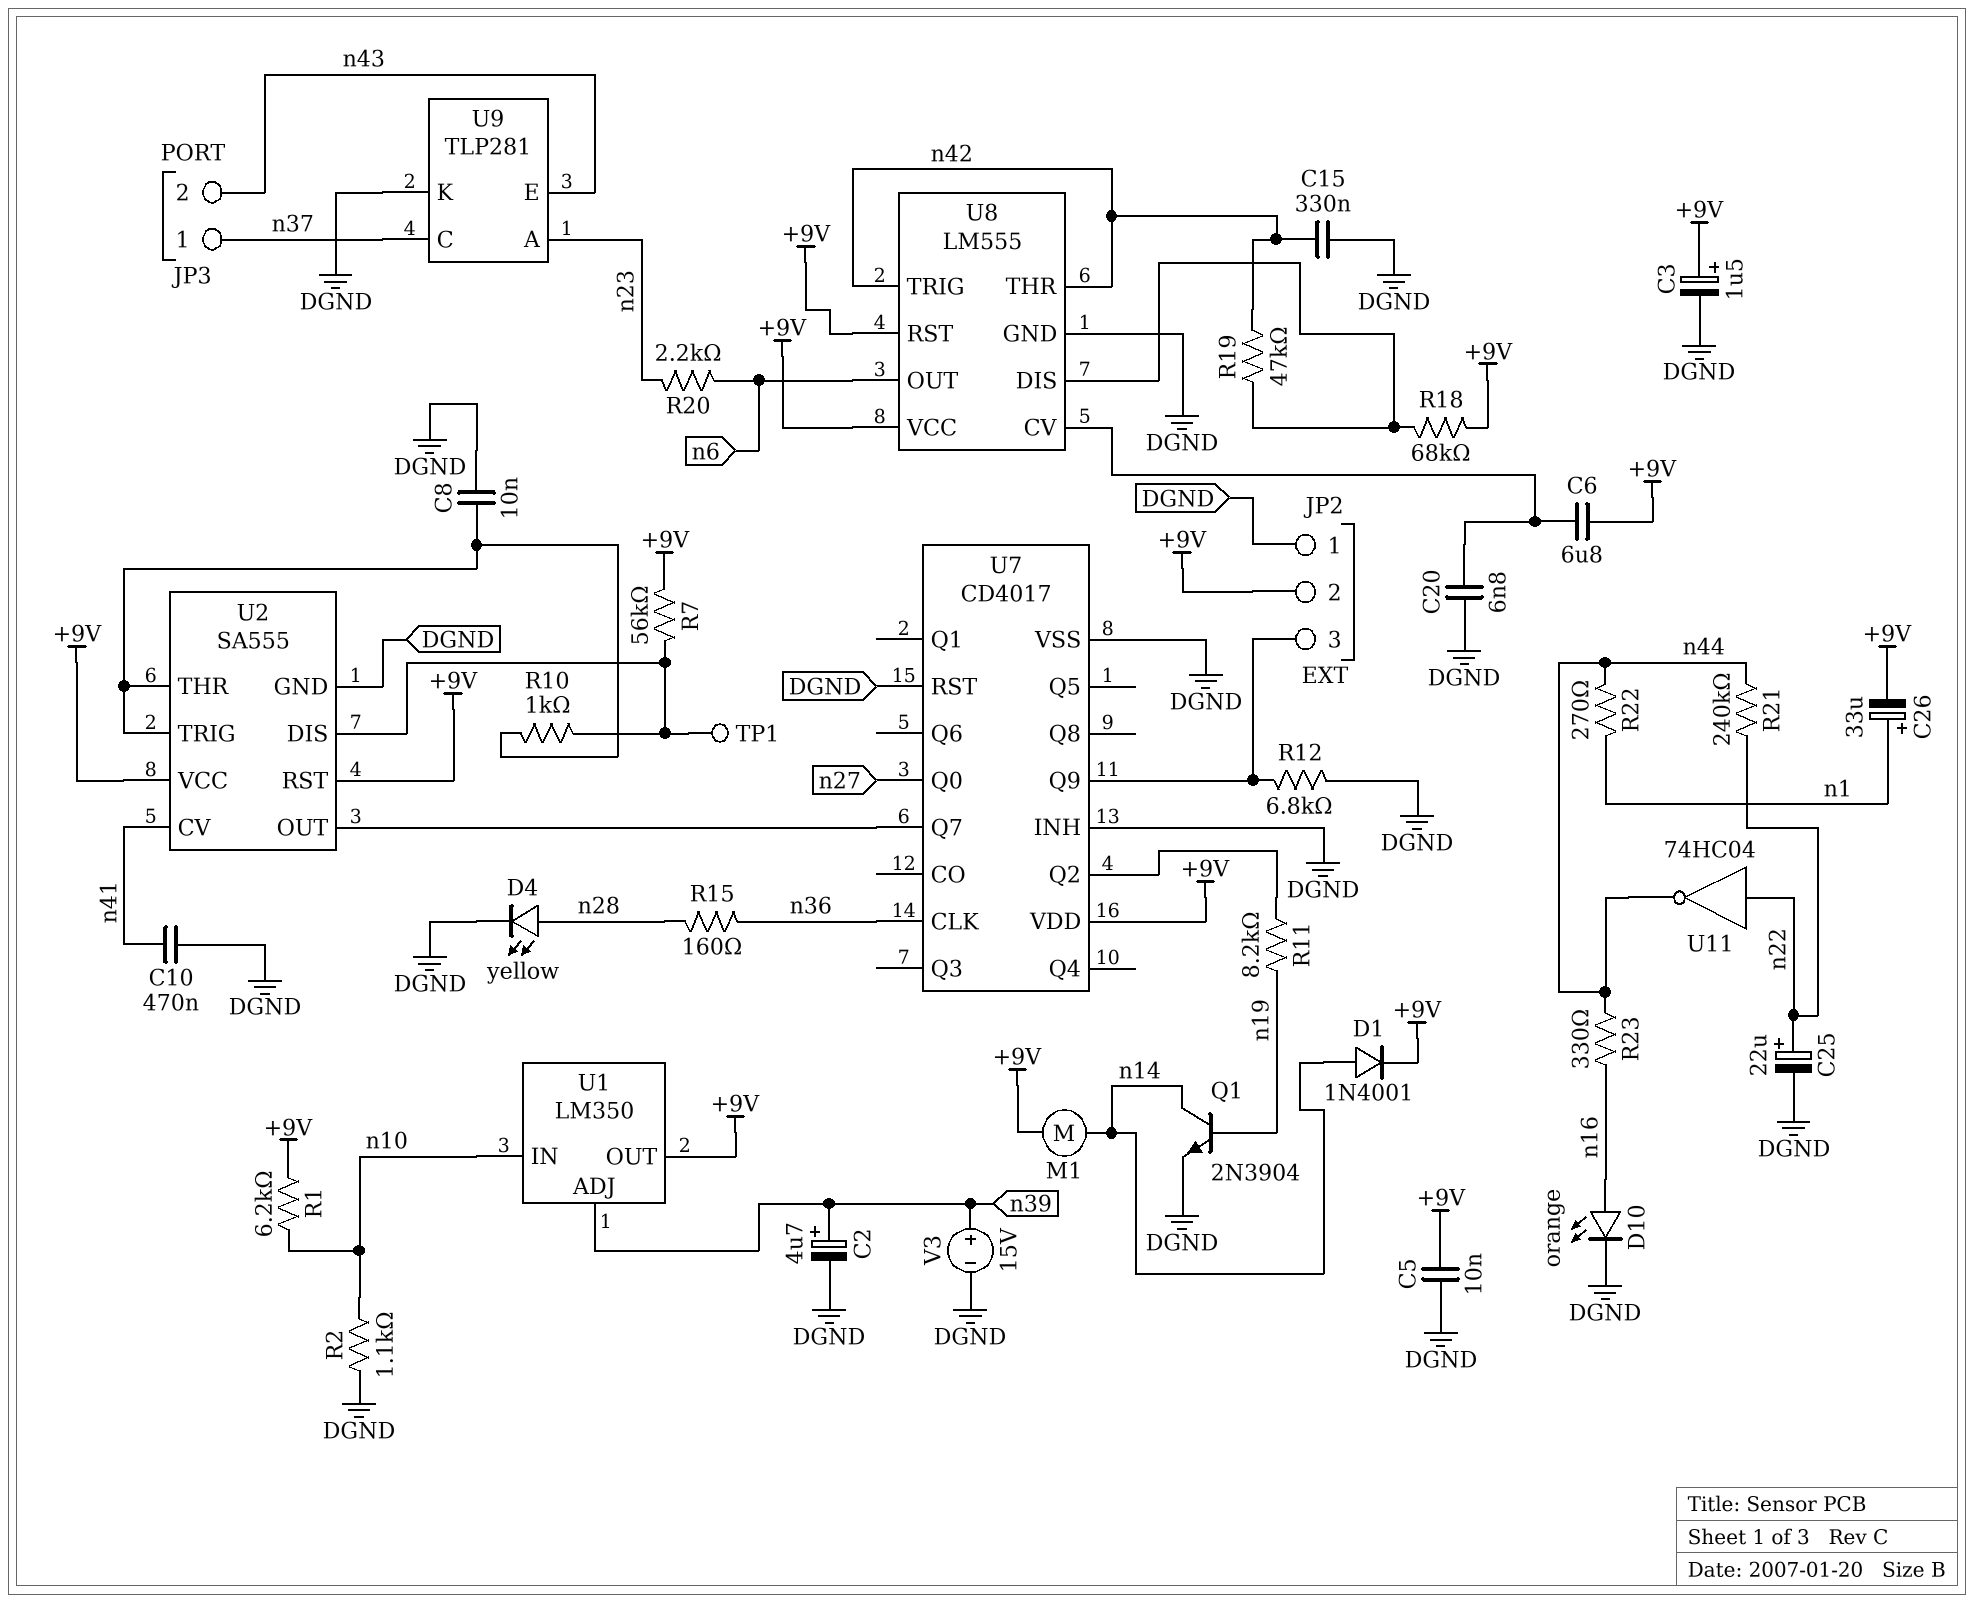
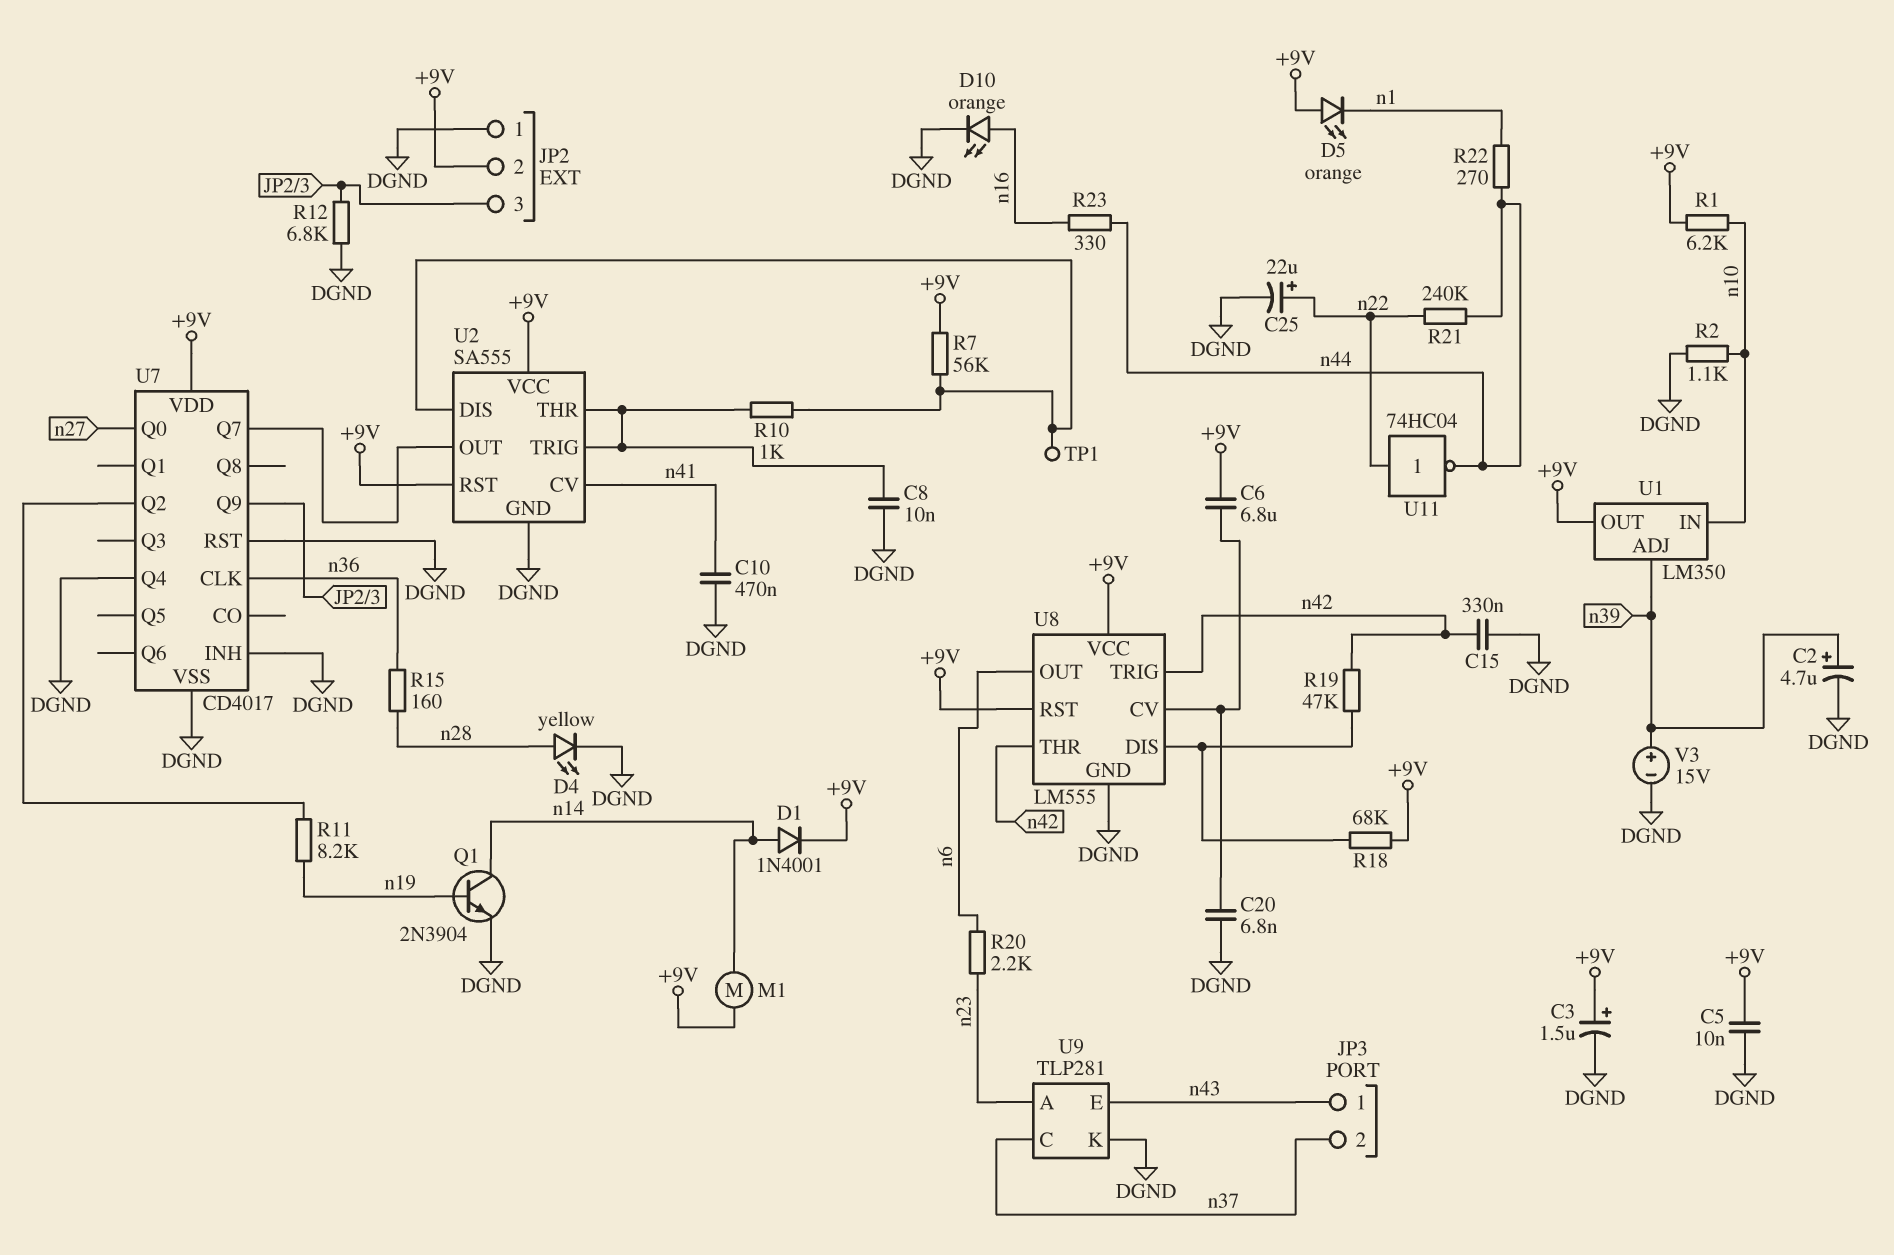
C26: 33uF (plus n1, minus +9V) -> none
D5: none -> LED orange (A +9V, K n1)
JP3 pin 1: n37 -> n43
JP3 pin 2: n43 -> n37
U7 pin Q4: none -> DGND

